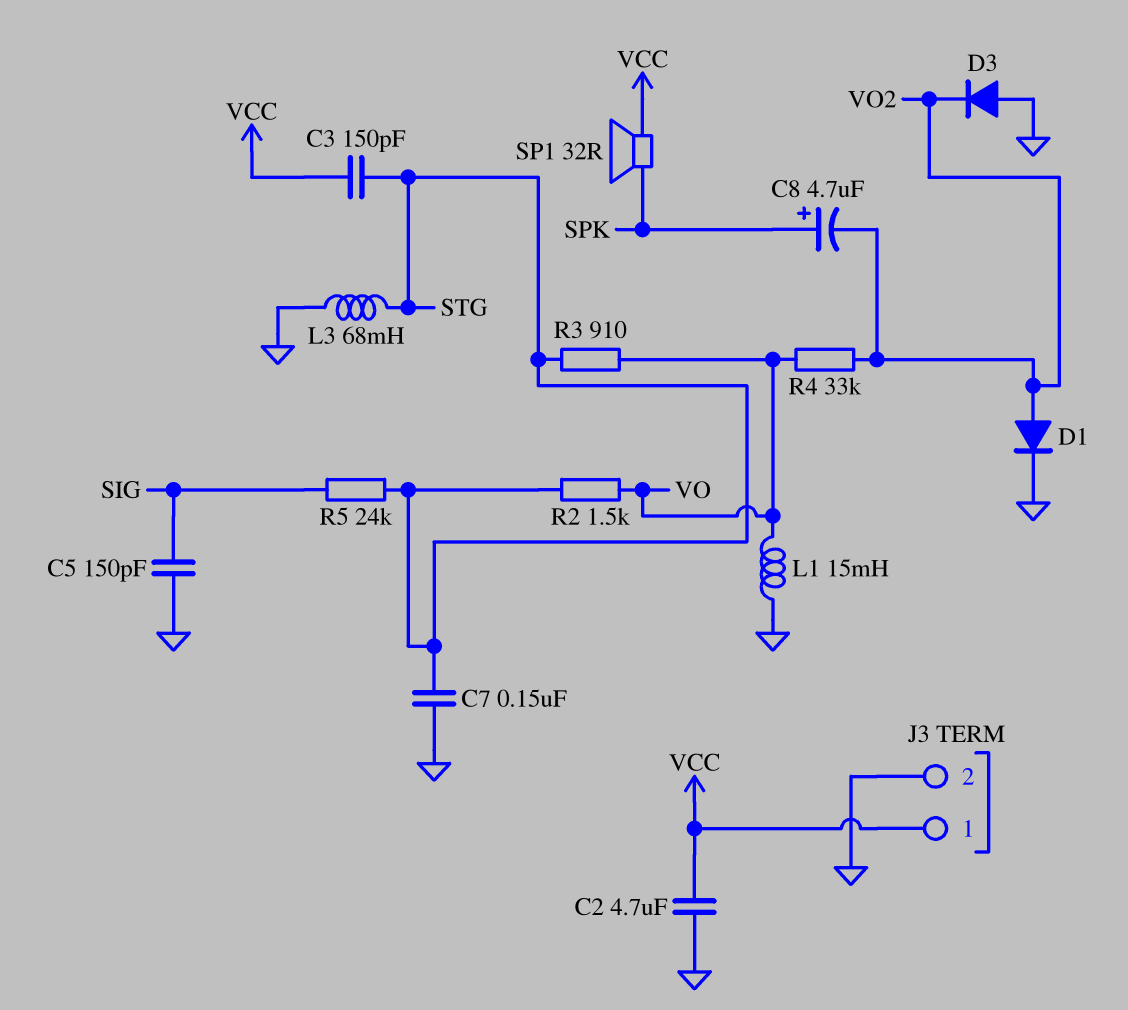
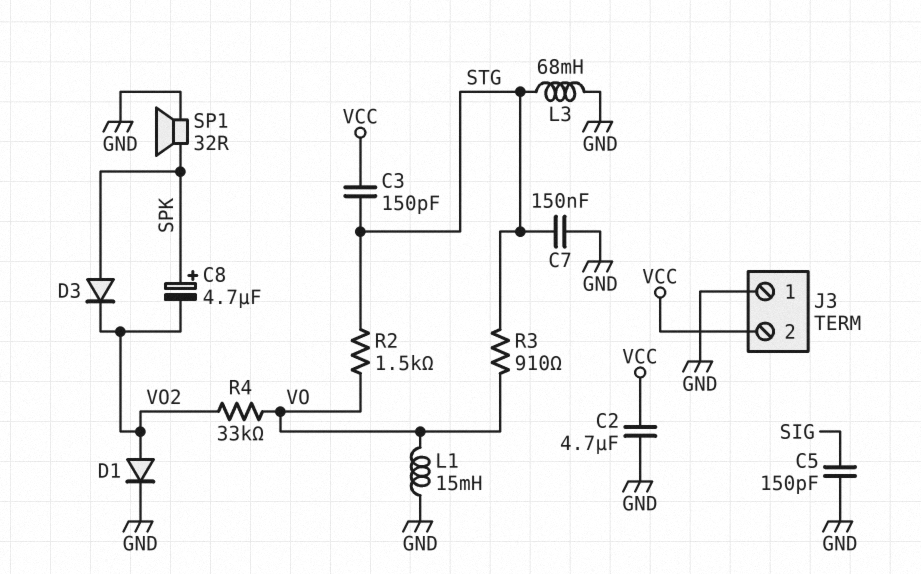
D3: diode (A GND, K VO2) -> diode (A SPK, K VO2)
J3 pin 1: VCC -> GND
J3 pin 2: GND -> VCC
R5: 24k (SIG, STG) -> none
SP1: speaker 32R (SPK, VCC) -> speaker 32R (GND, SPK)

